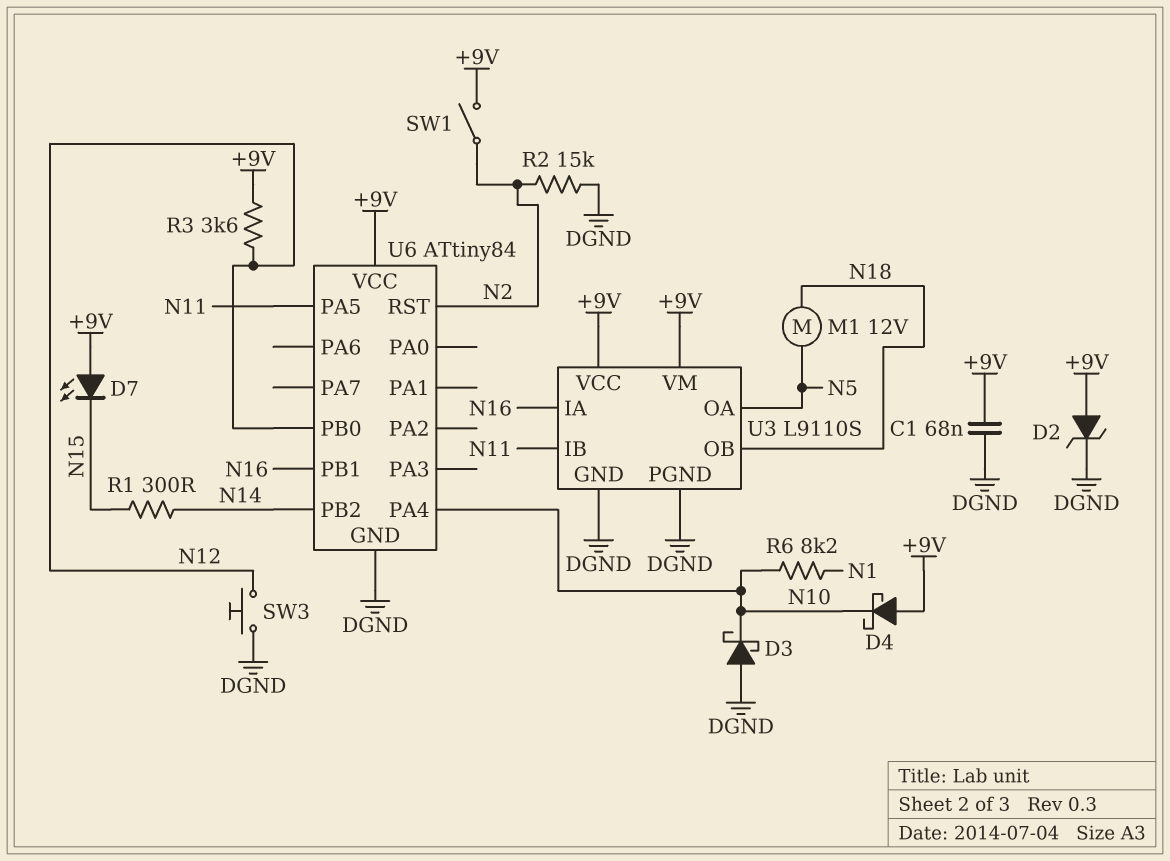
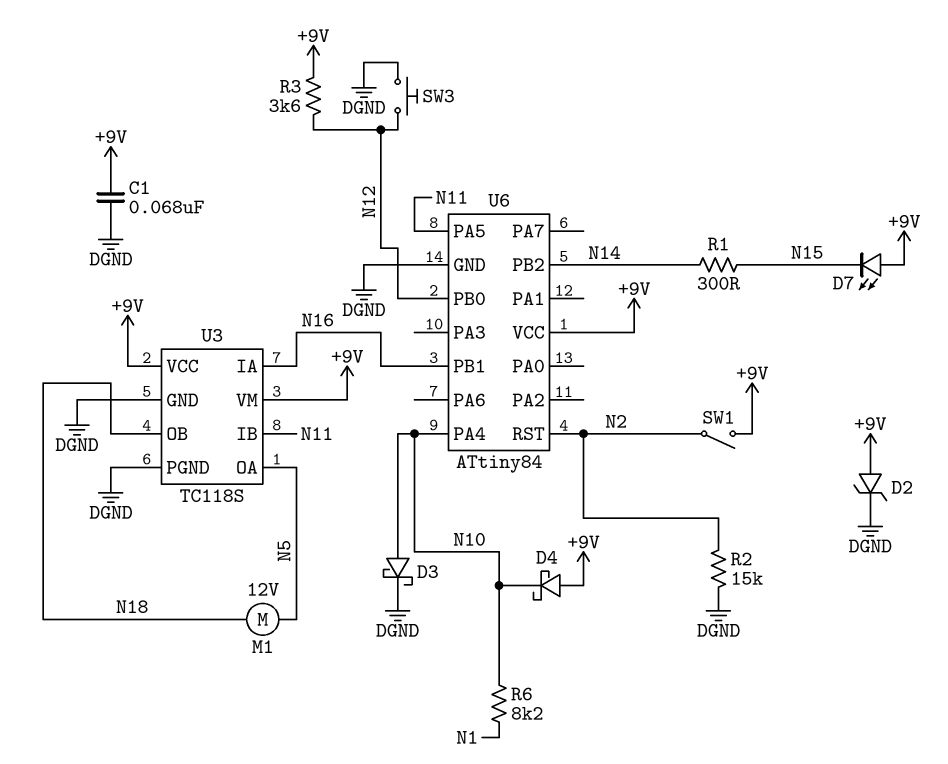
D3: schottky (A DGND, K N10) -> schottky (A N10, K DGND)
U3: L9110S -> TC118S

